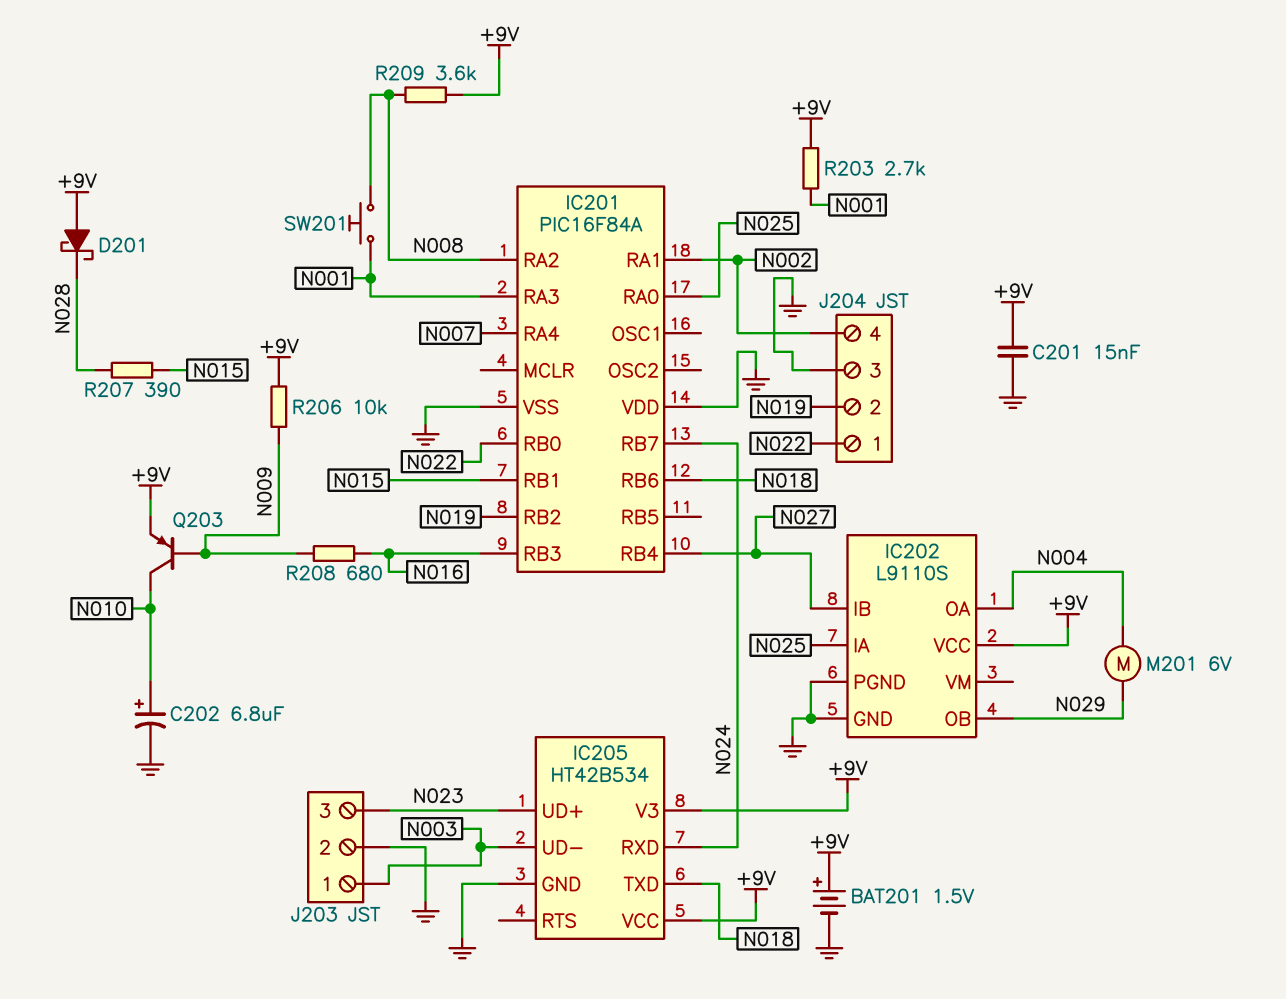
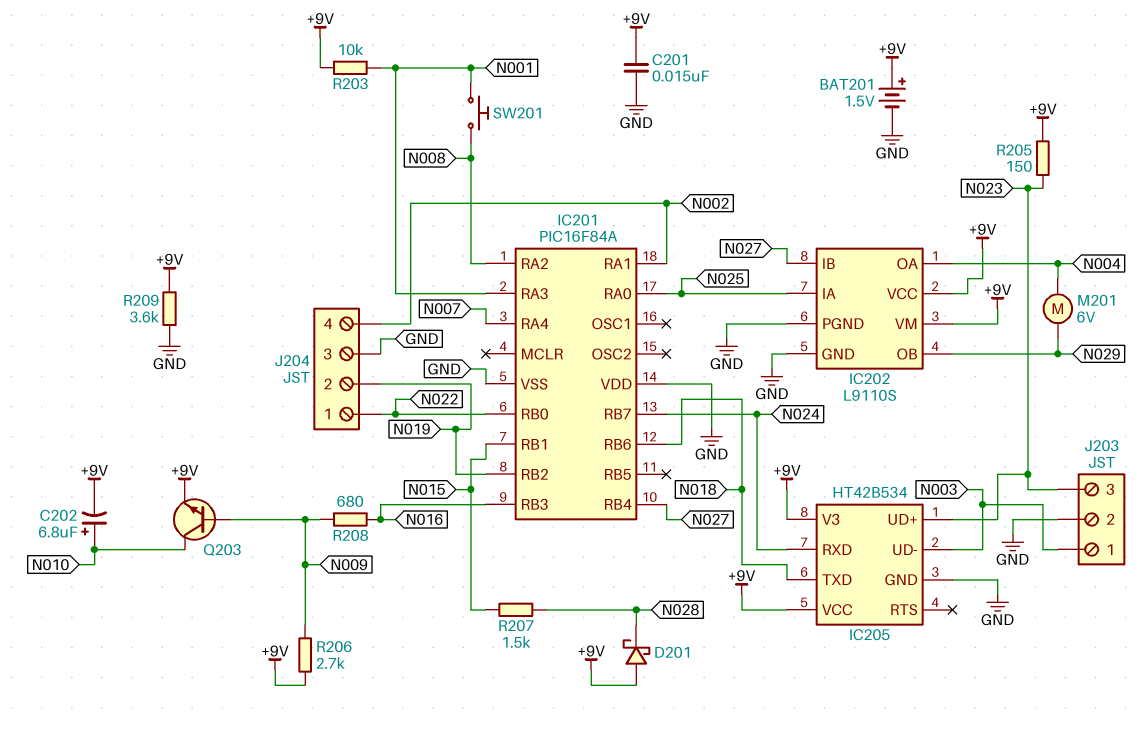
C202: 6.8uF (plus N010, minus GND) -> 6.8uF (plus N010, minus +9V)
IC202 pin VM: none -> +9V
Q203: PNP (B N009, C N010, E +9V) -> NPN (B N009, C N010, E +9V)
R203: 2.7k (+9V, N001) -> 10k (+9V, N001)
R205: none -> 150 (+9V, N023)
R206: 10k (+9V, N009) -> 2.7k (+9V, N009)
R207: 390 (N015, N028) -> 1.5k (N015, N028)
R209: 3.6k (+9V, N008) -> 3.6k (+9V, GND)

